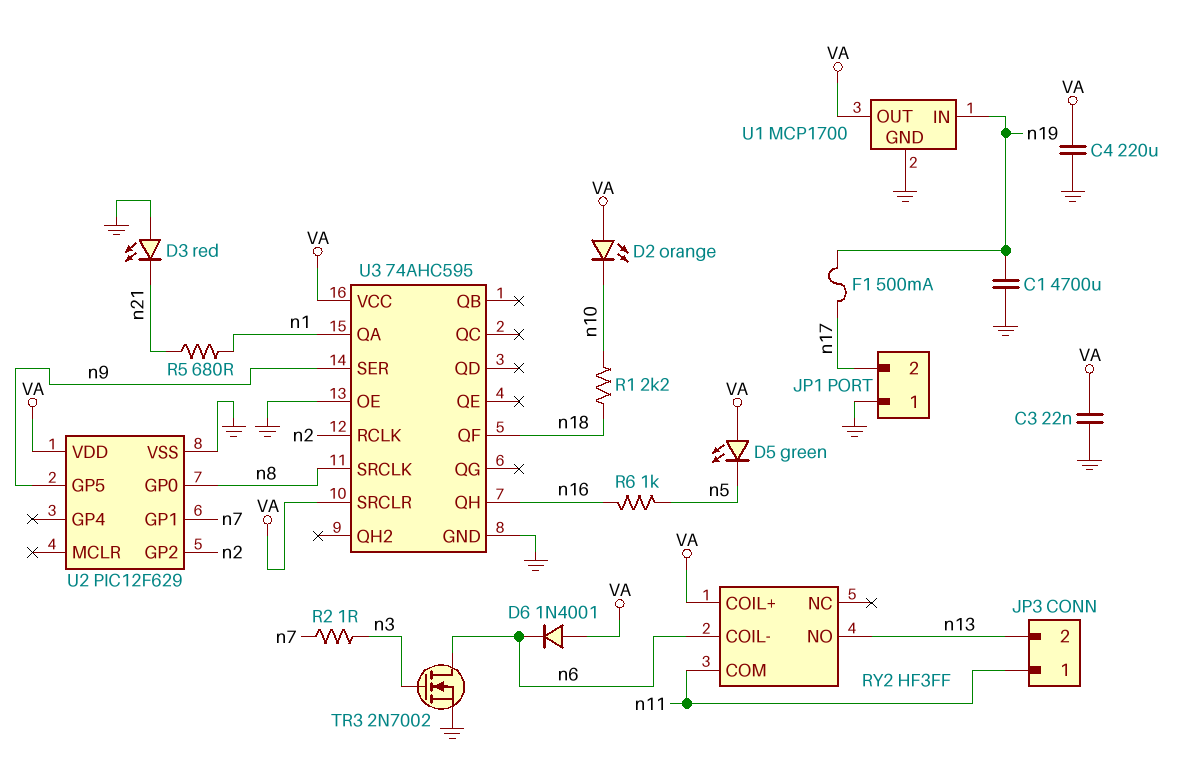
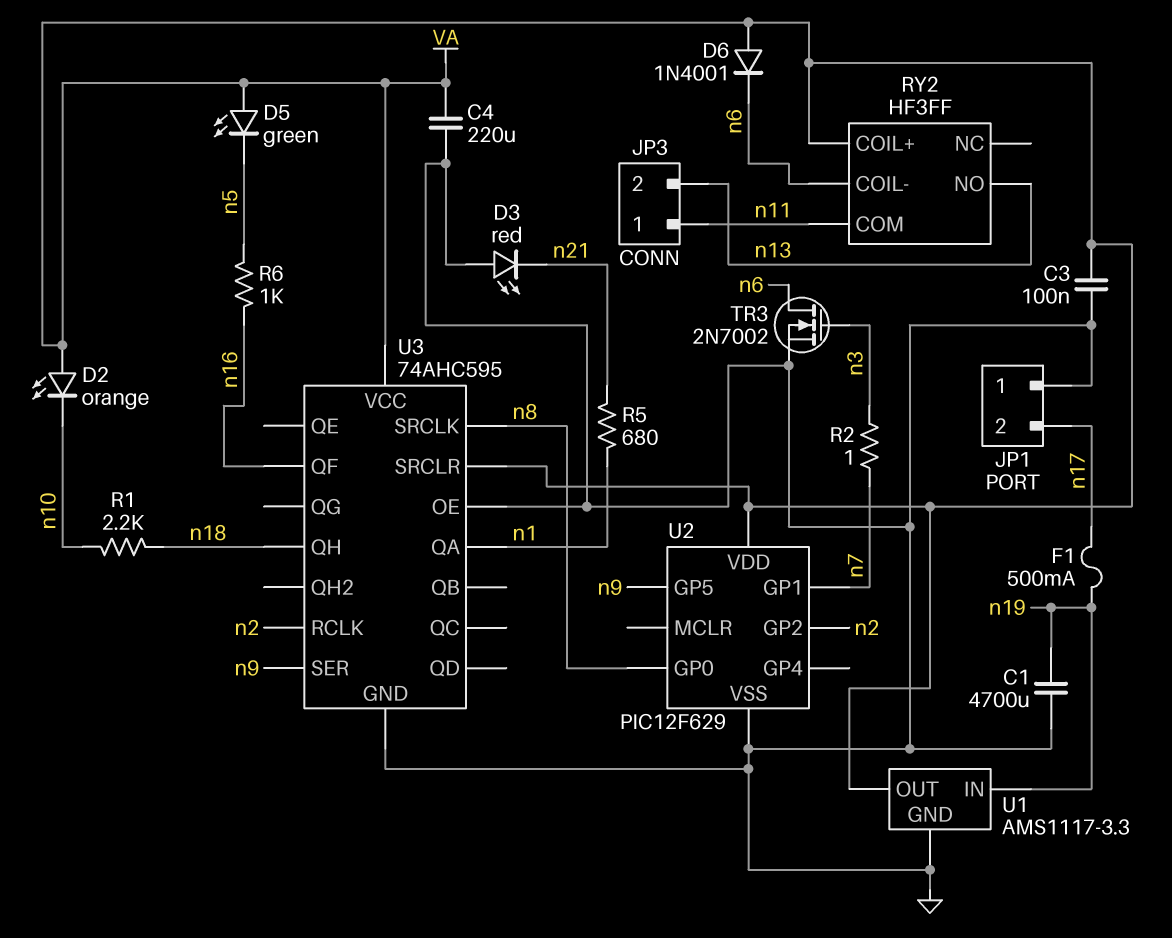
C3: 22nF (GND, VA) -> 100nF (GND, VA)
U1: MCP1700 -> AMS1117-3.3
U3 pin QF: n18 -> n16
U3 pin QH: n16 -> n18

